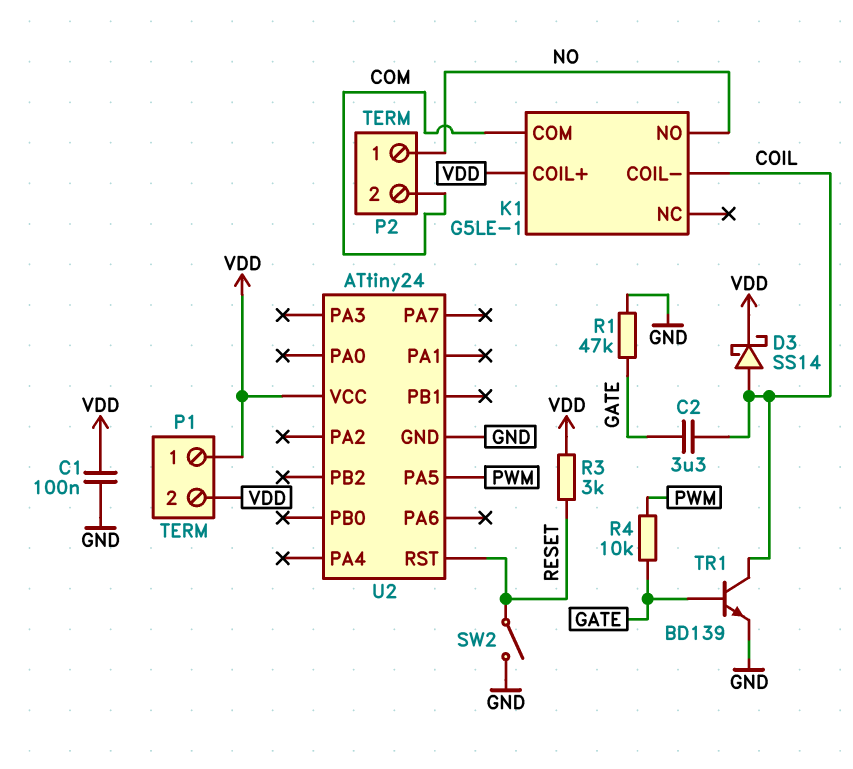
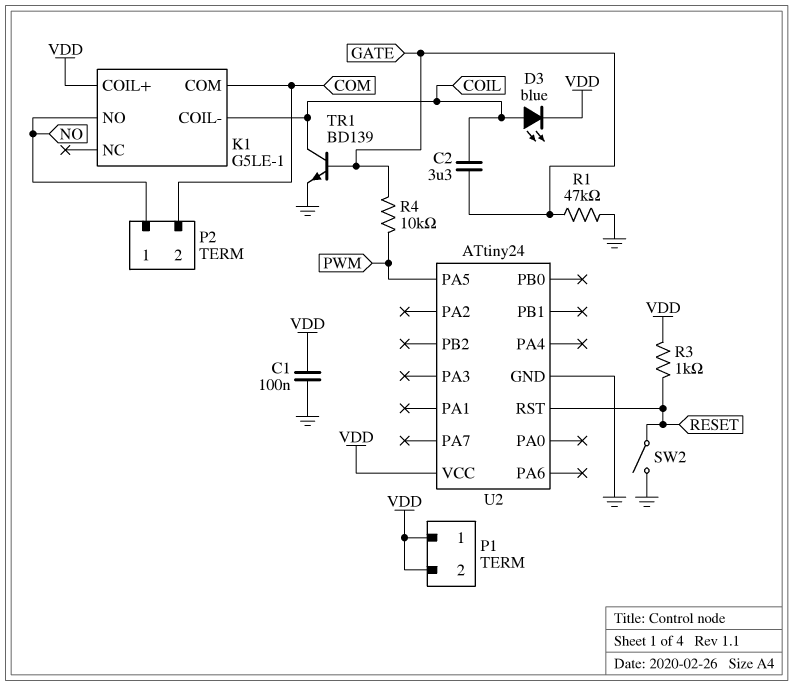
D3: schottky SS14 (A COIL, K VDD) -> LED blue (A COIL, K VDD)
R3: 3k (RESET, VDD) -> 1k (RESET, VDD)

